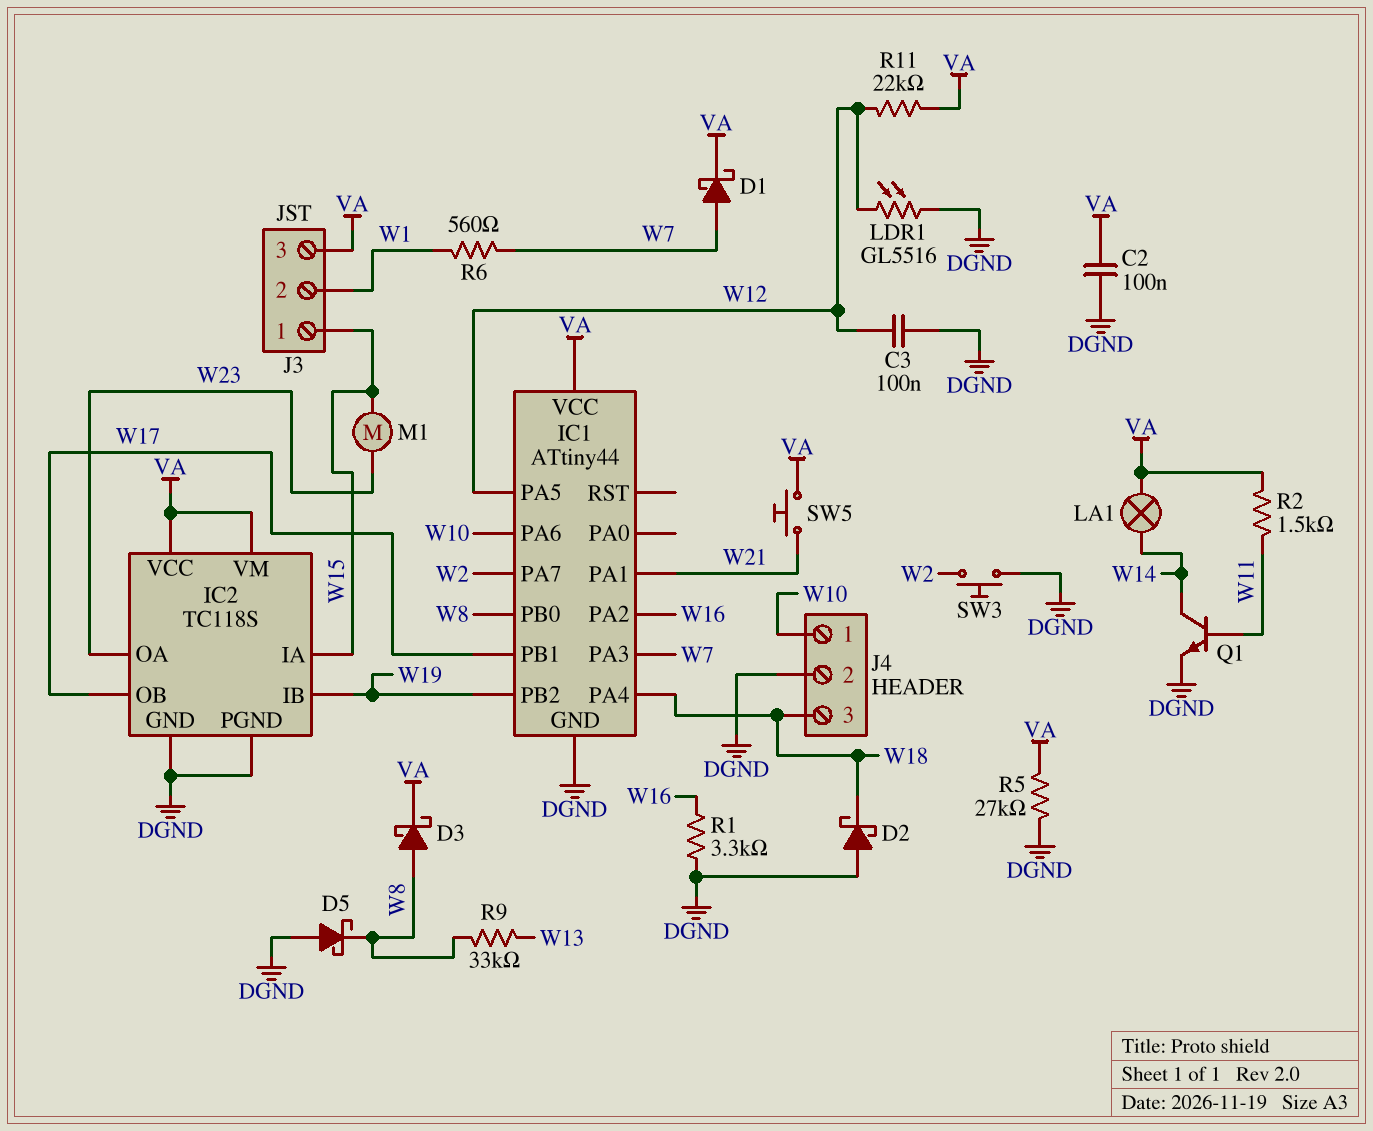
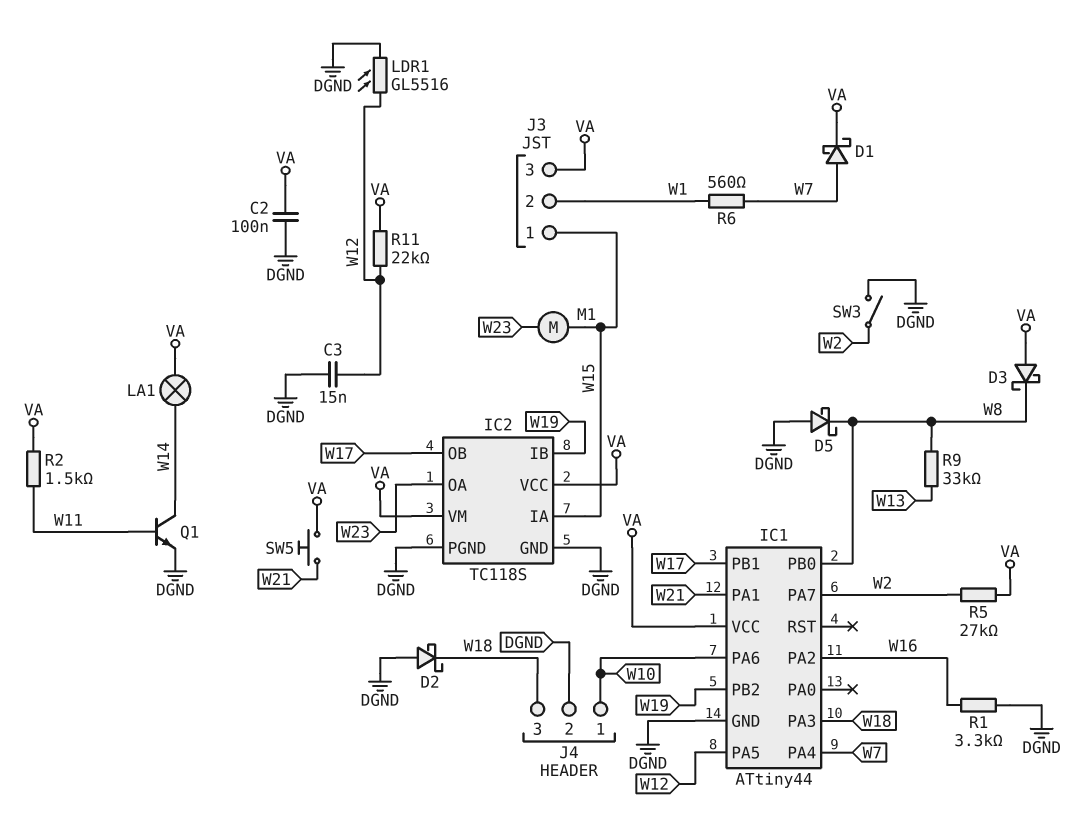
C3: 100nF (DGND, W12) -> 15nF (DGND, W12)
D3: schottky (A W8, K VA) -> schottky (A VA, K W8)
IC1 pin PA3: W7 -> W18
IC1 pin PA4: W18 -> W7
R5: 27k (DGND, VA) -> 27k (VA, W2)
SW3: button (DGND, W2) -> switch (DGND, W2)

